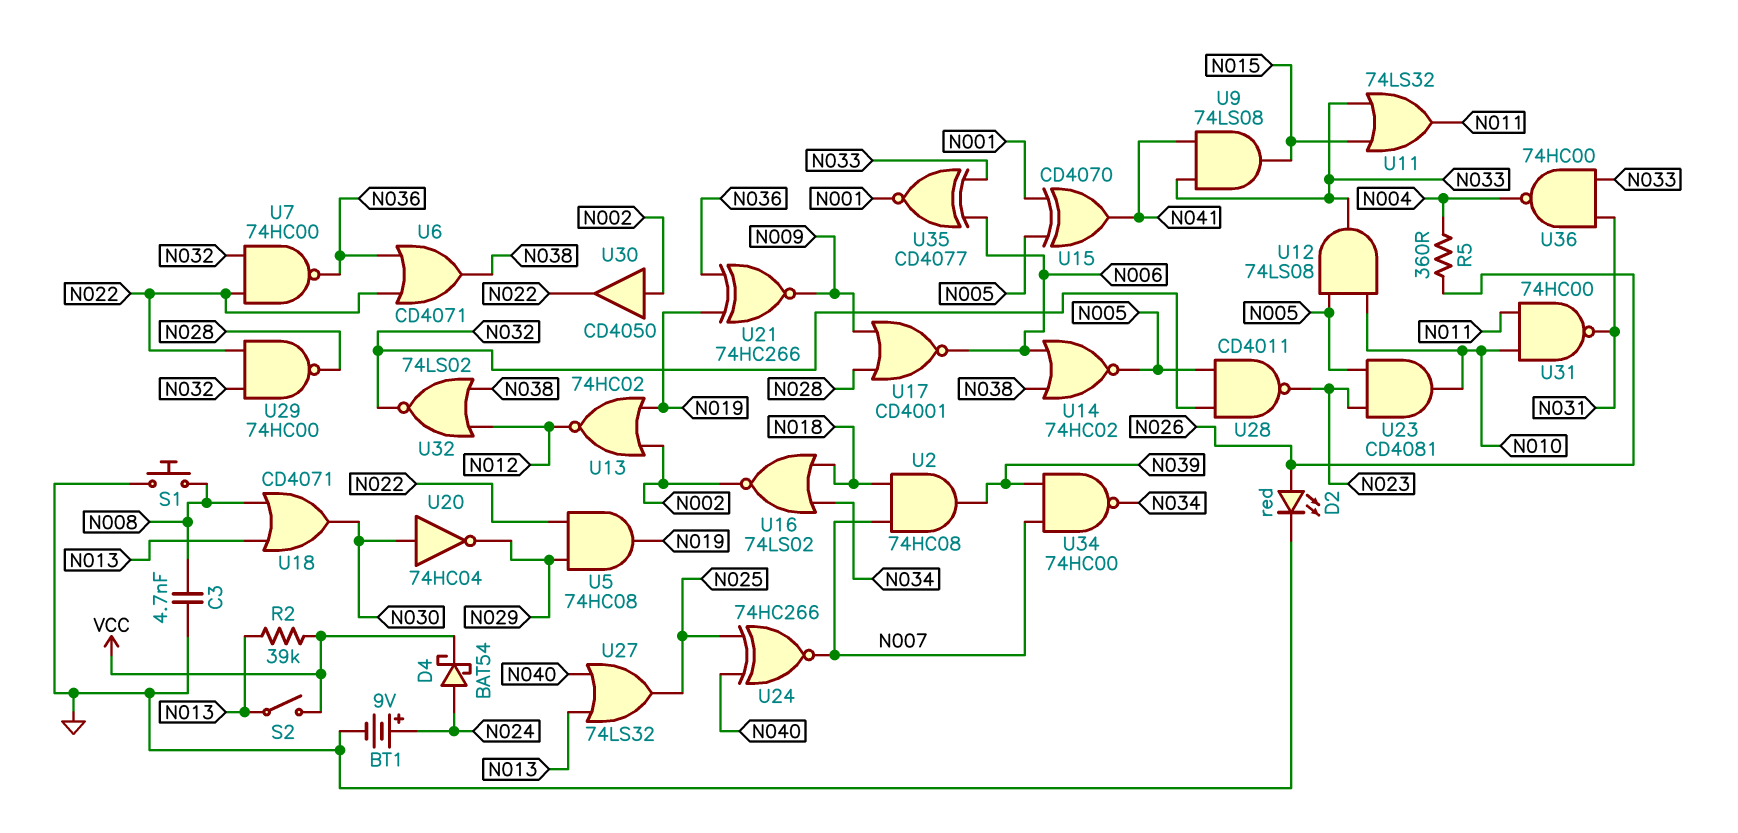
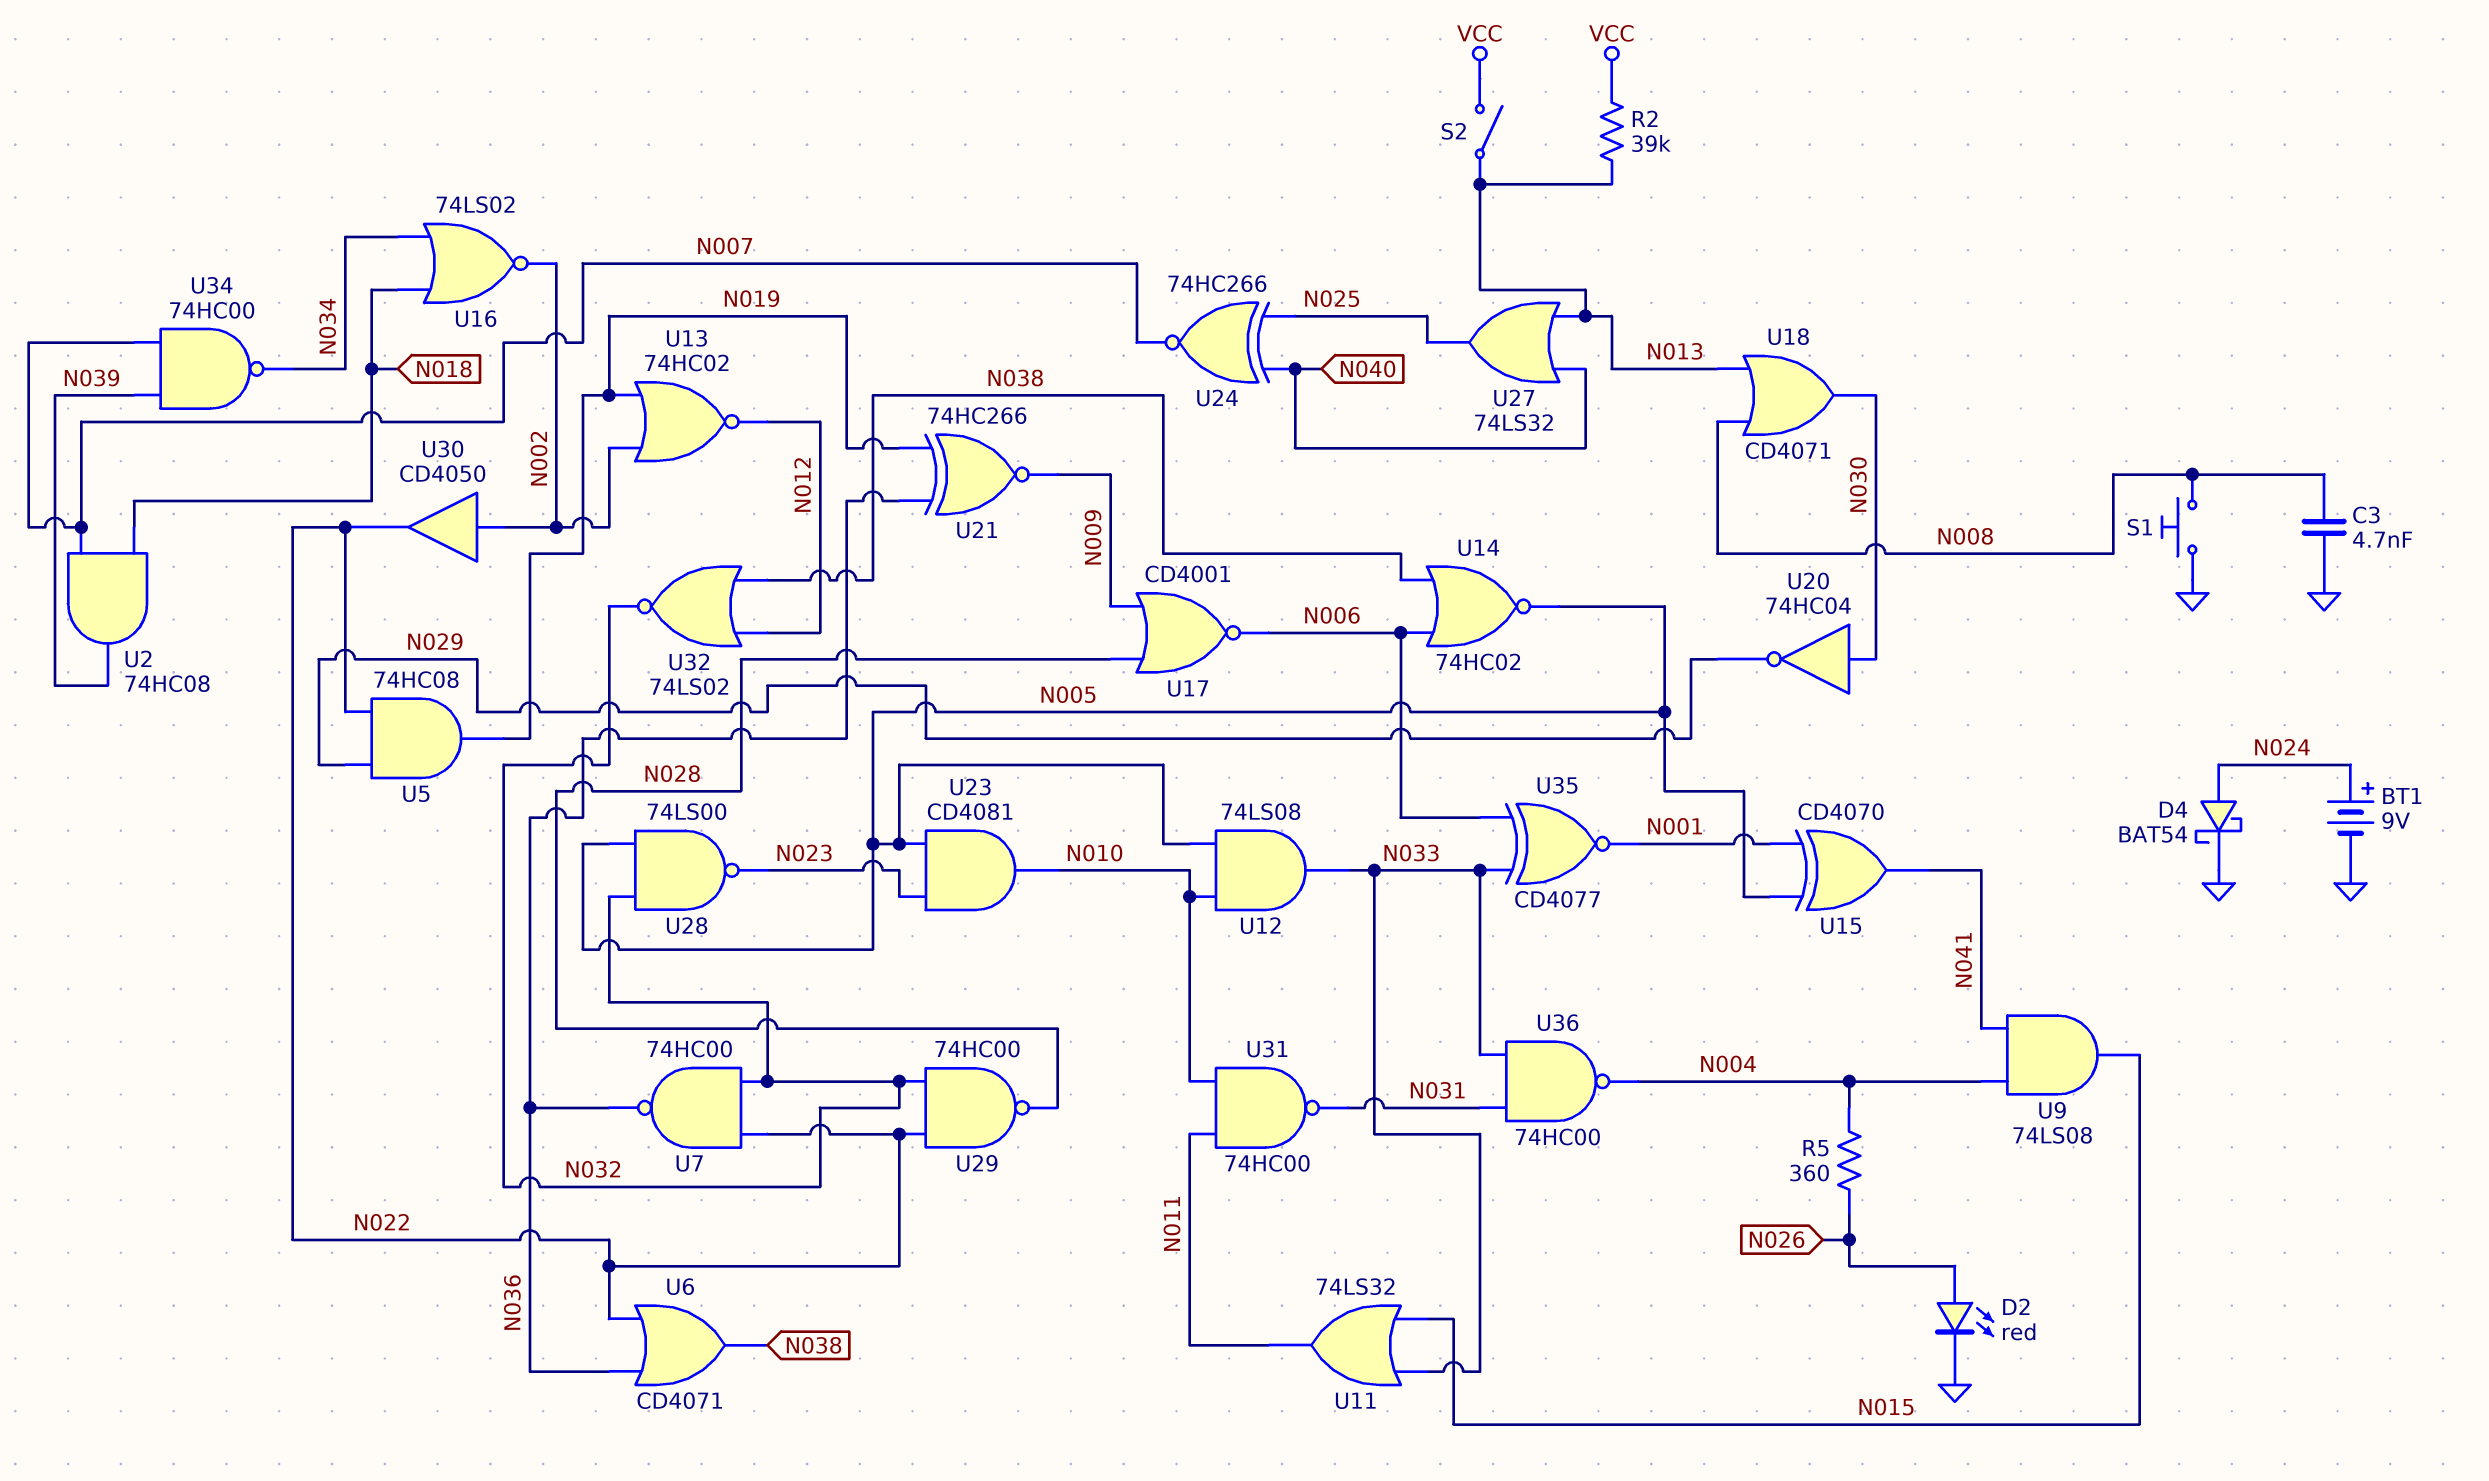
D4: schottky BAT54 (A N024, K VCC) -> schottky BAT54 (A N024, K GND)
U9: AND 74LS08 (in N033, in N041, out N015) -> AND 74LS08 (in N004, in N041, out N015)
U28: NAND CD4011 (in N005, in N032, out N023) -> NAND 74LS00 (in N005, in N032, out N023)

